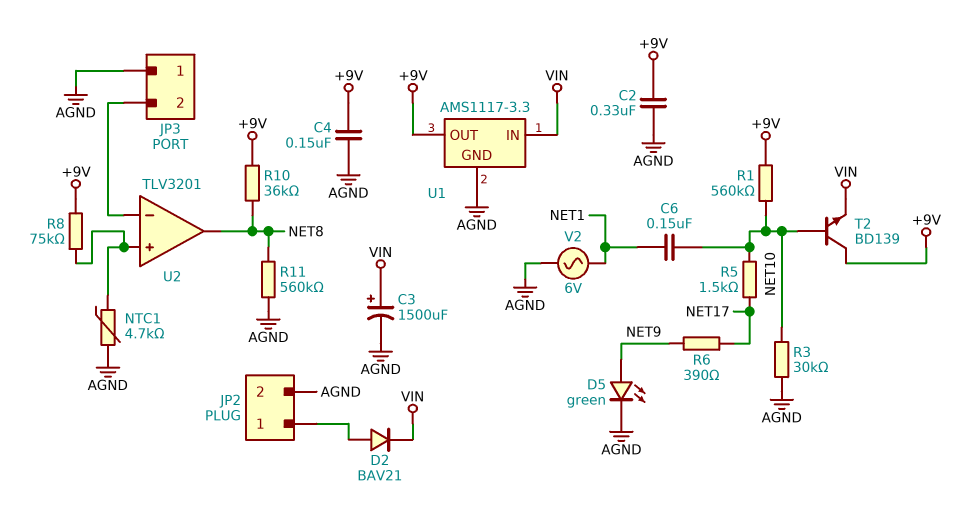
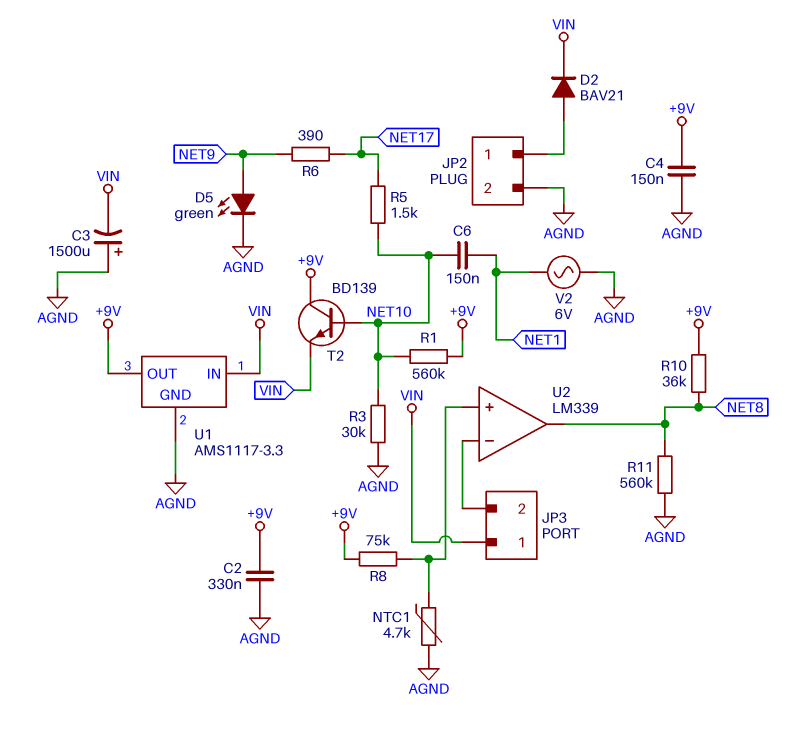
C3: 1500uF (plus VIN, minus AGND) -> 1500uF (plus AGND, minus VIN)
JP3 pin 1: AGND -> VIN
U2: TLV3201 -> LM339

